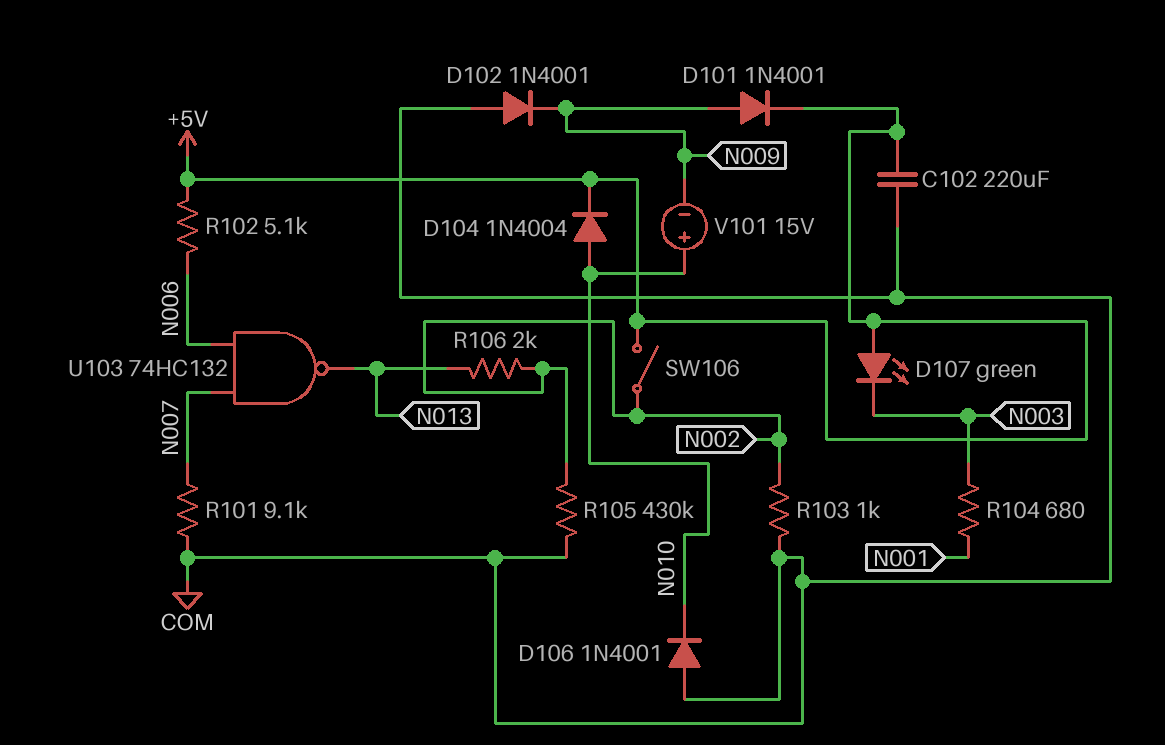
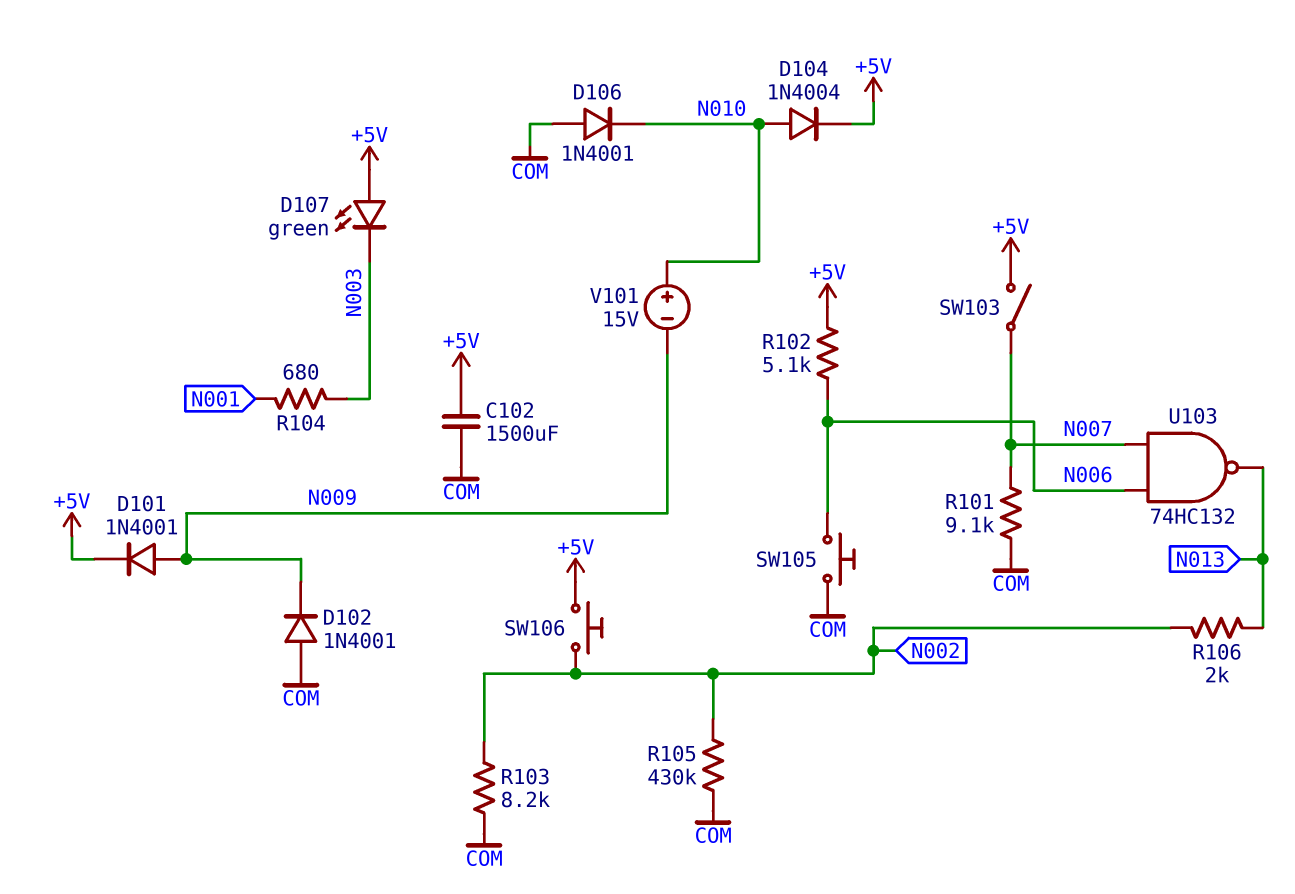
C102: 220uF (+5V, COM) -> 1500uF (+5V, COM)
R103: 1k (COM, N002) -> 8.2k (COM, N002)
SW103: none -> switch (+5V, N007)
SW105: none -> button (COM, N006)
SW106: switch (+5V, N002) -> button (+5V, N002)

